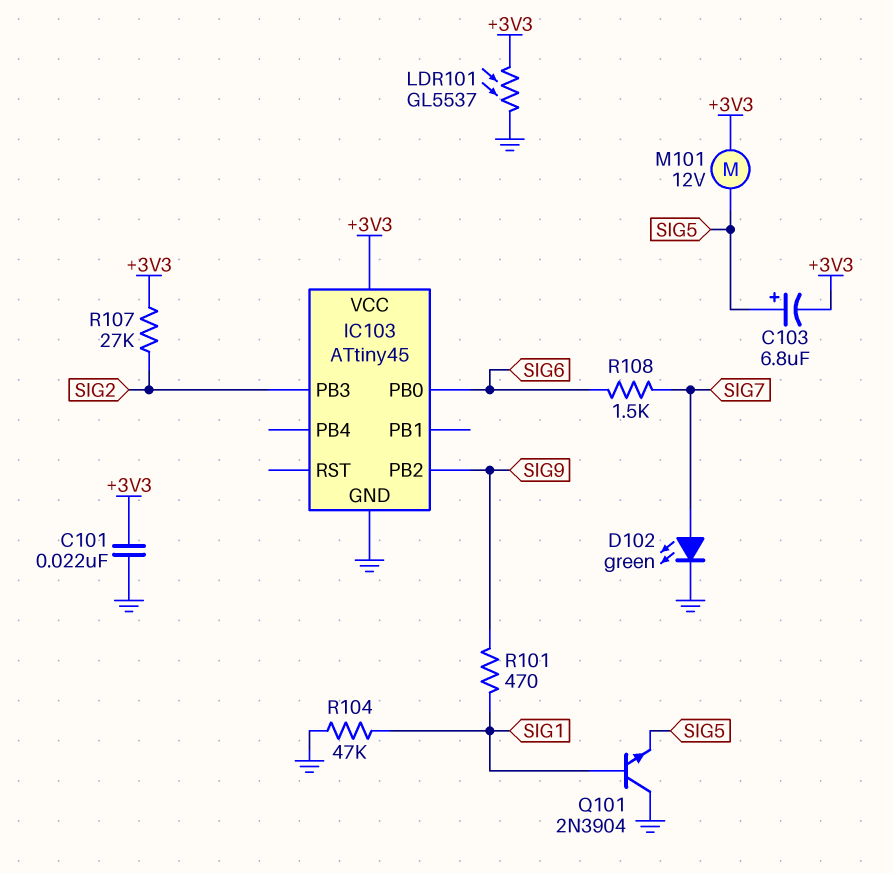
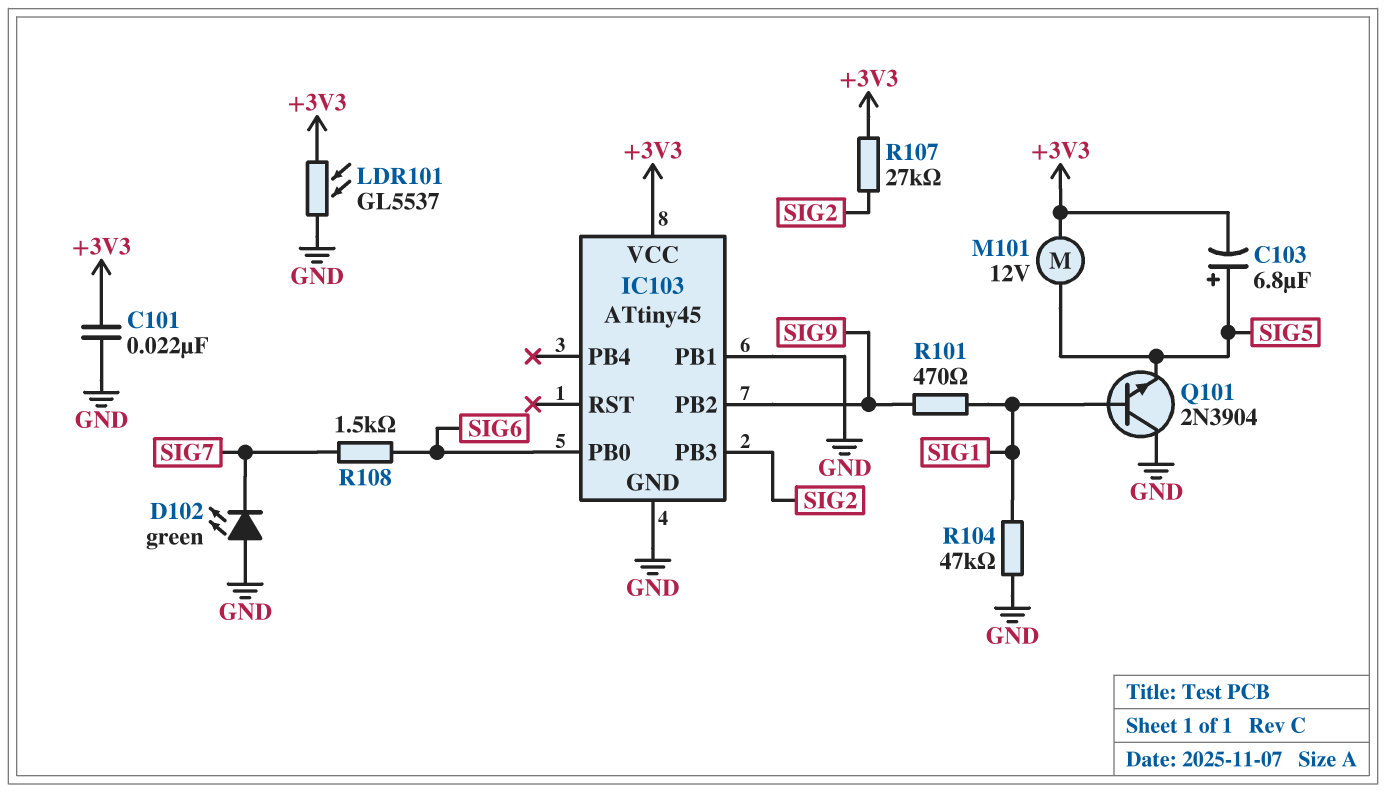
D102: LED green (A SIG7, K GND) -> LED green (A GND, K SIG7)
IC103 pin PB1: none -> GND

